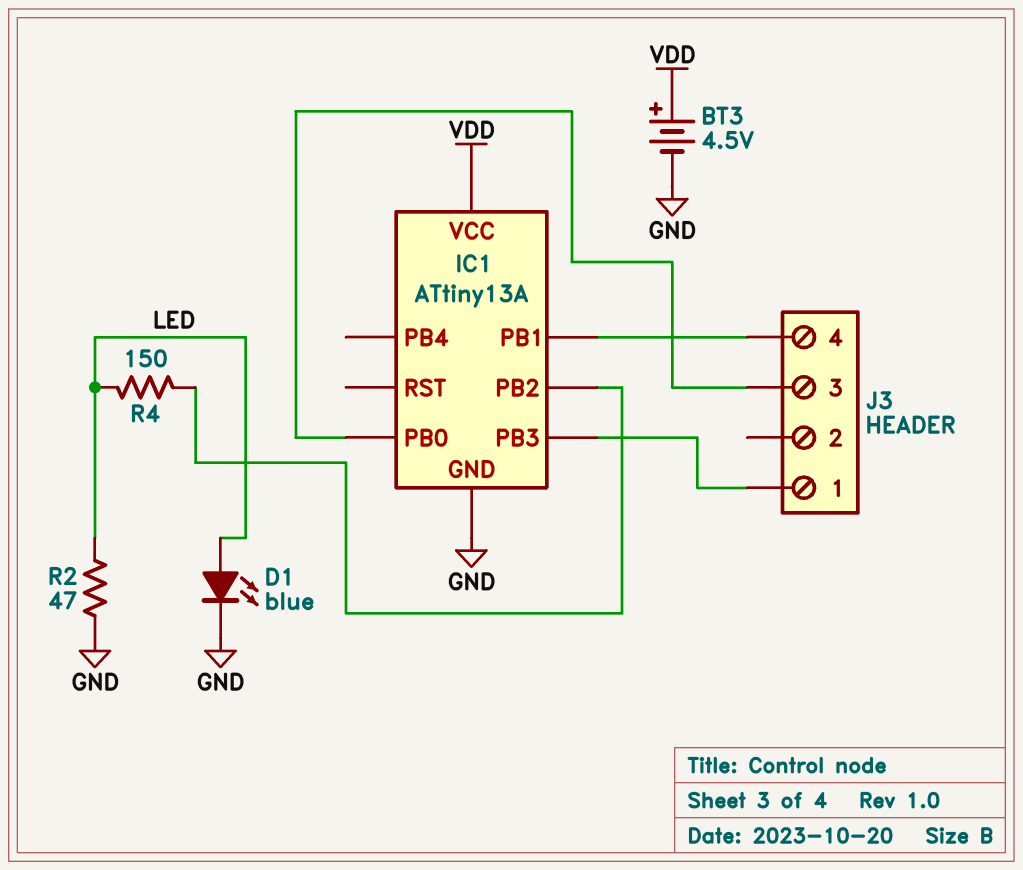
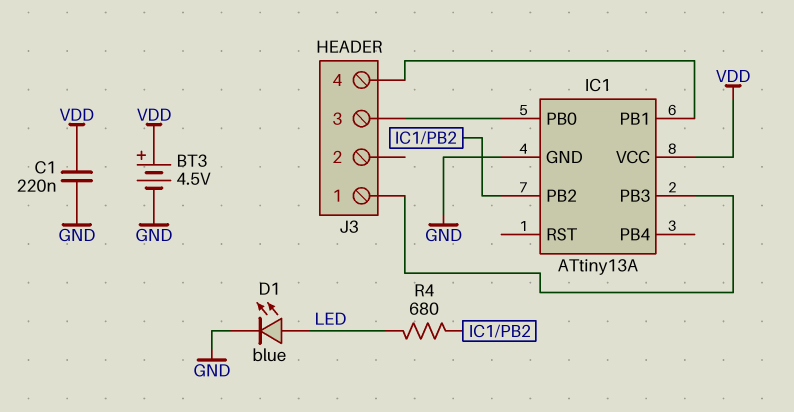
C1: none -> 220nF (GND, VDD)
R2: 47 (GND, LED) -> none
R4: 150 (IC1/PB2, LED) -> 680 (IC1/PB2, LED)

